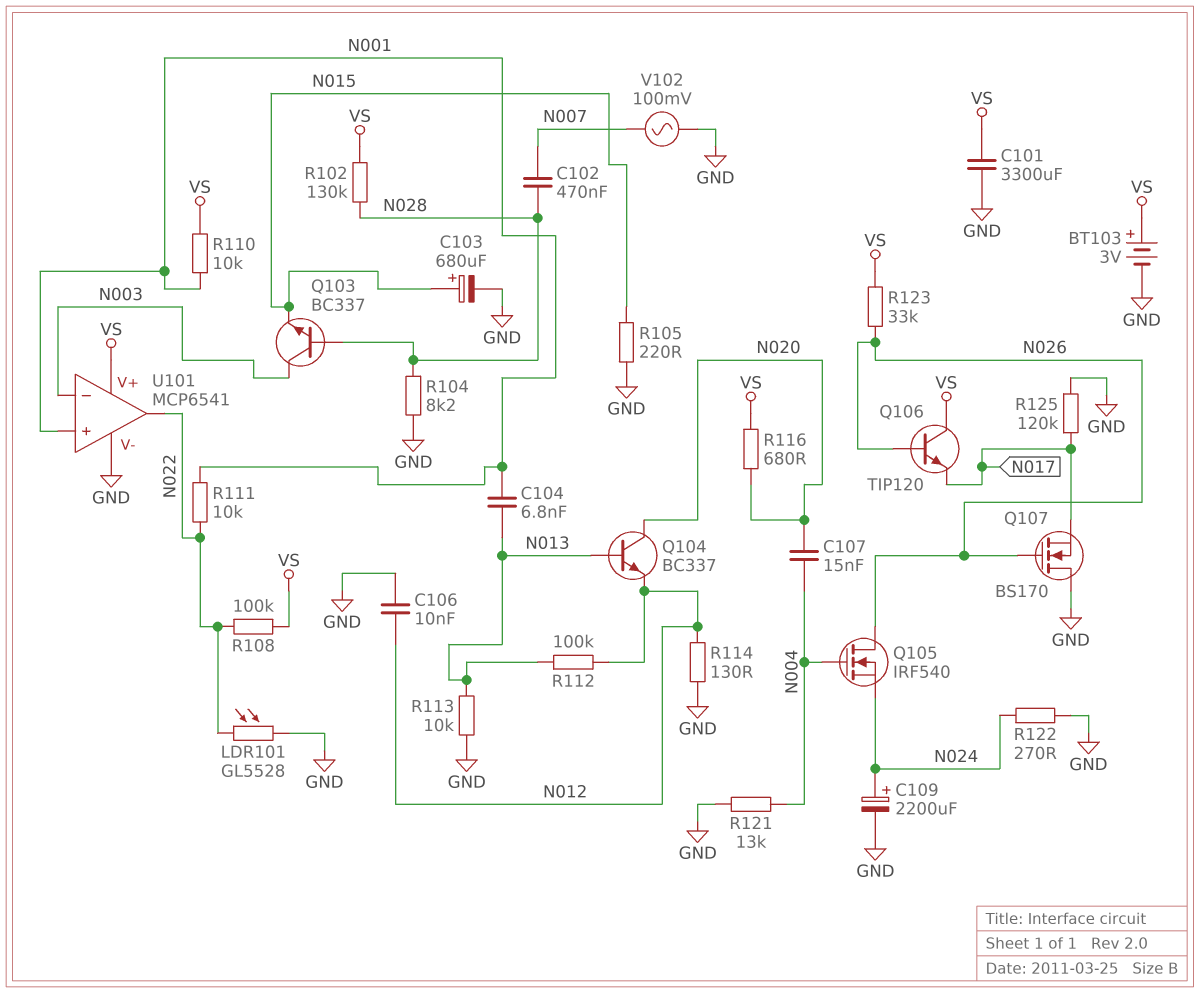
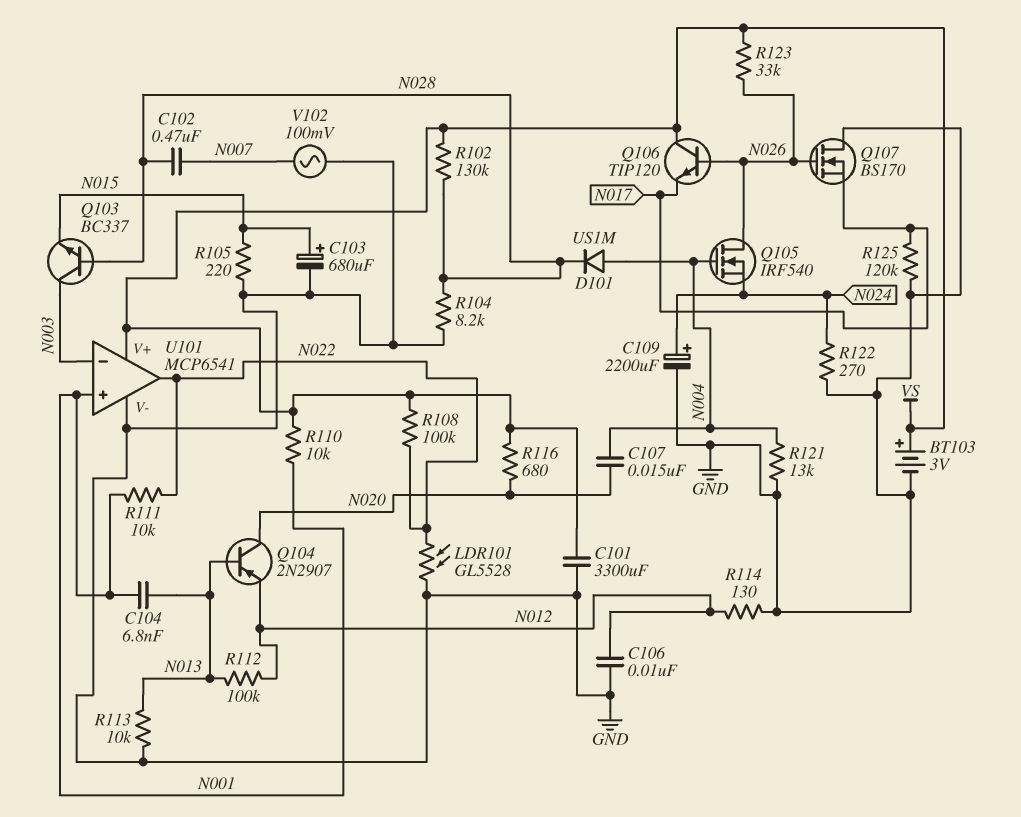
D101: none -> diode US1M (A N004, K N028)
Q104: NPN BC337 (B N013, C N020, E N012) -> PNP 2N2907 (B N013, C N020, E N012)

